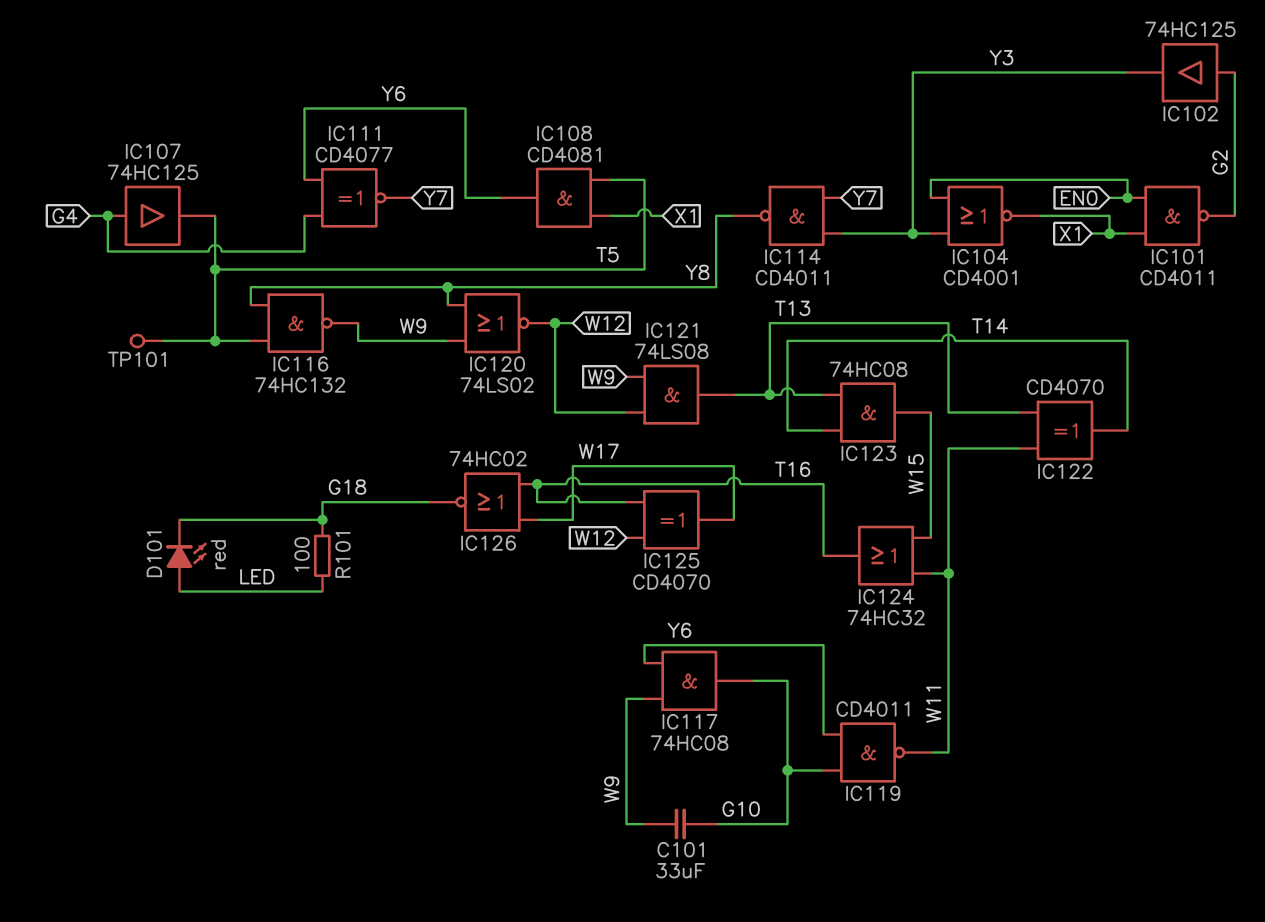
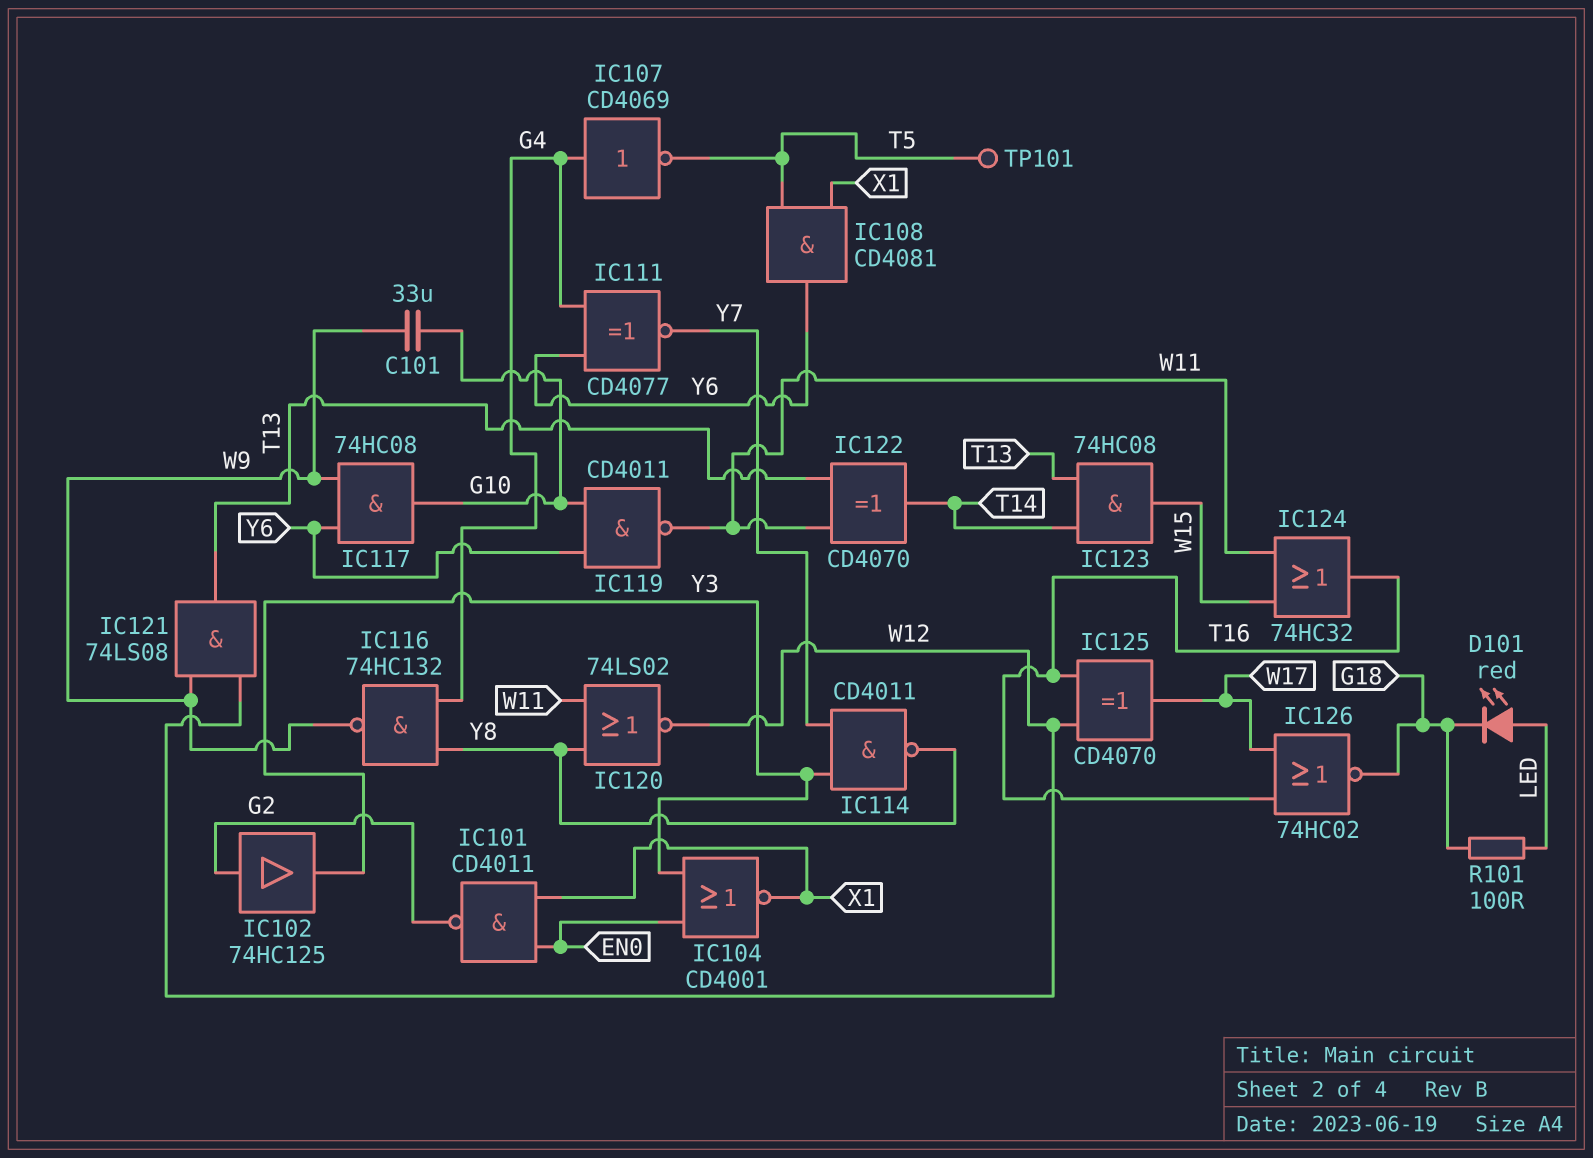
IC107: buffer 74HC125 (in G4, out T5) -> NOT CD4069 (in G4, out T5)
IC116: NAND 74HC132 (in T5, in Y8, out W9) -> NAND 74HC132 (in G4, in Y8, out W9)
IC120: NOR 74LS02 (in W9, in Y8, out W12) -> NOR 74LS02 (in W11, in Y8, out W12)

